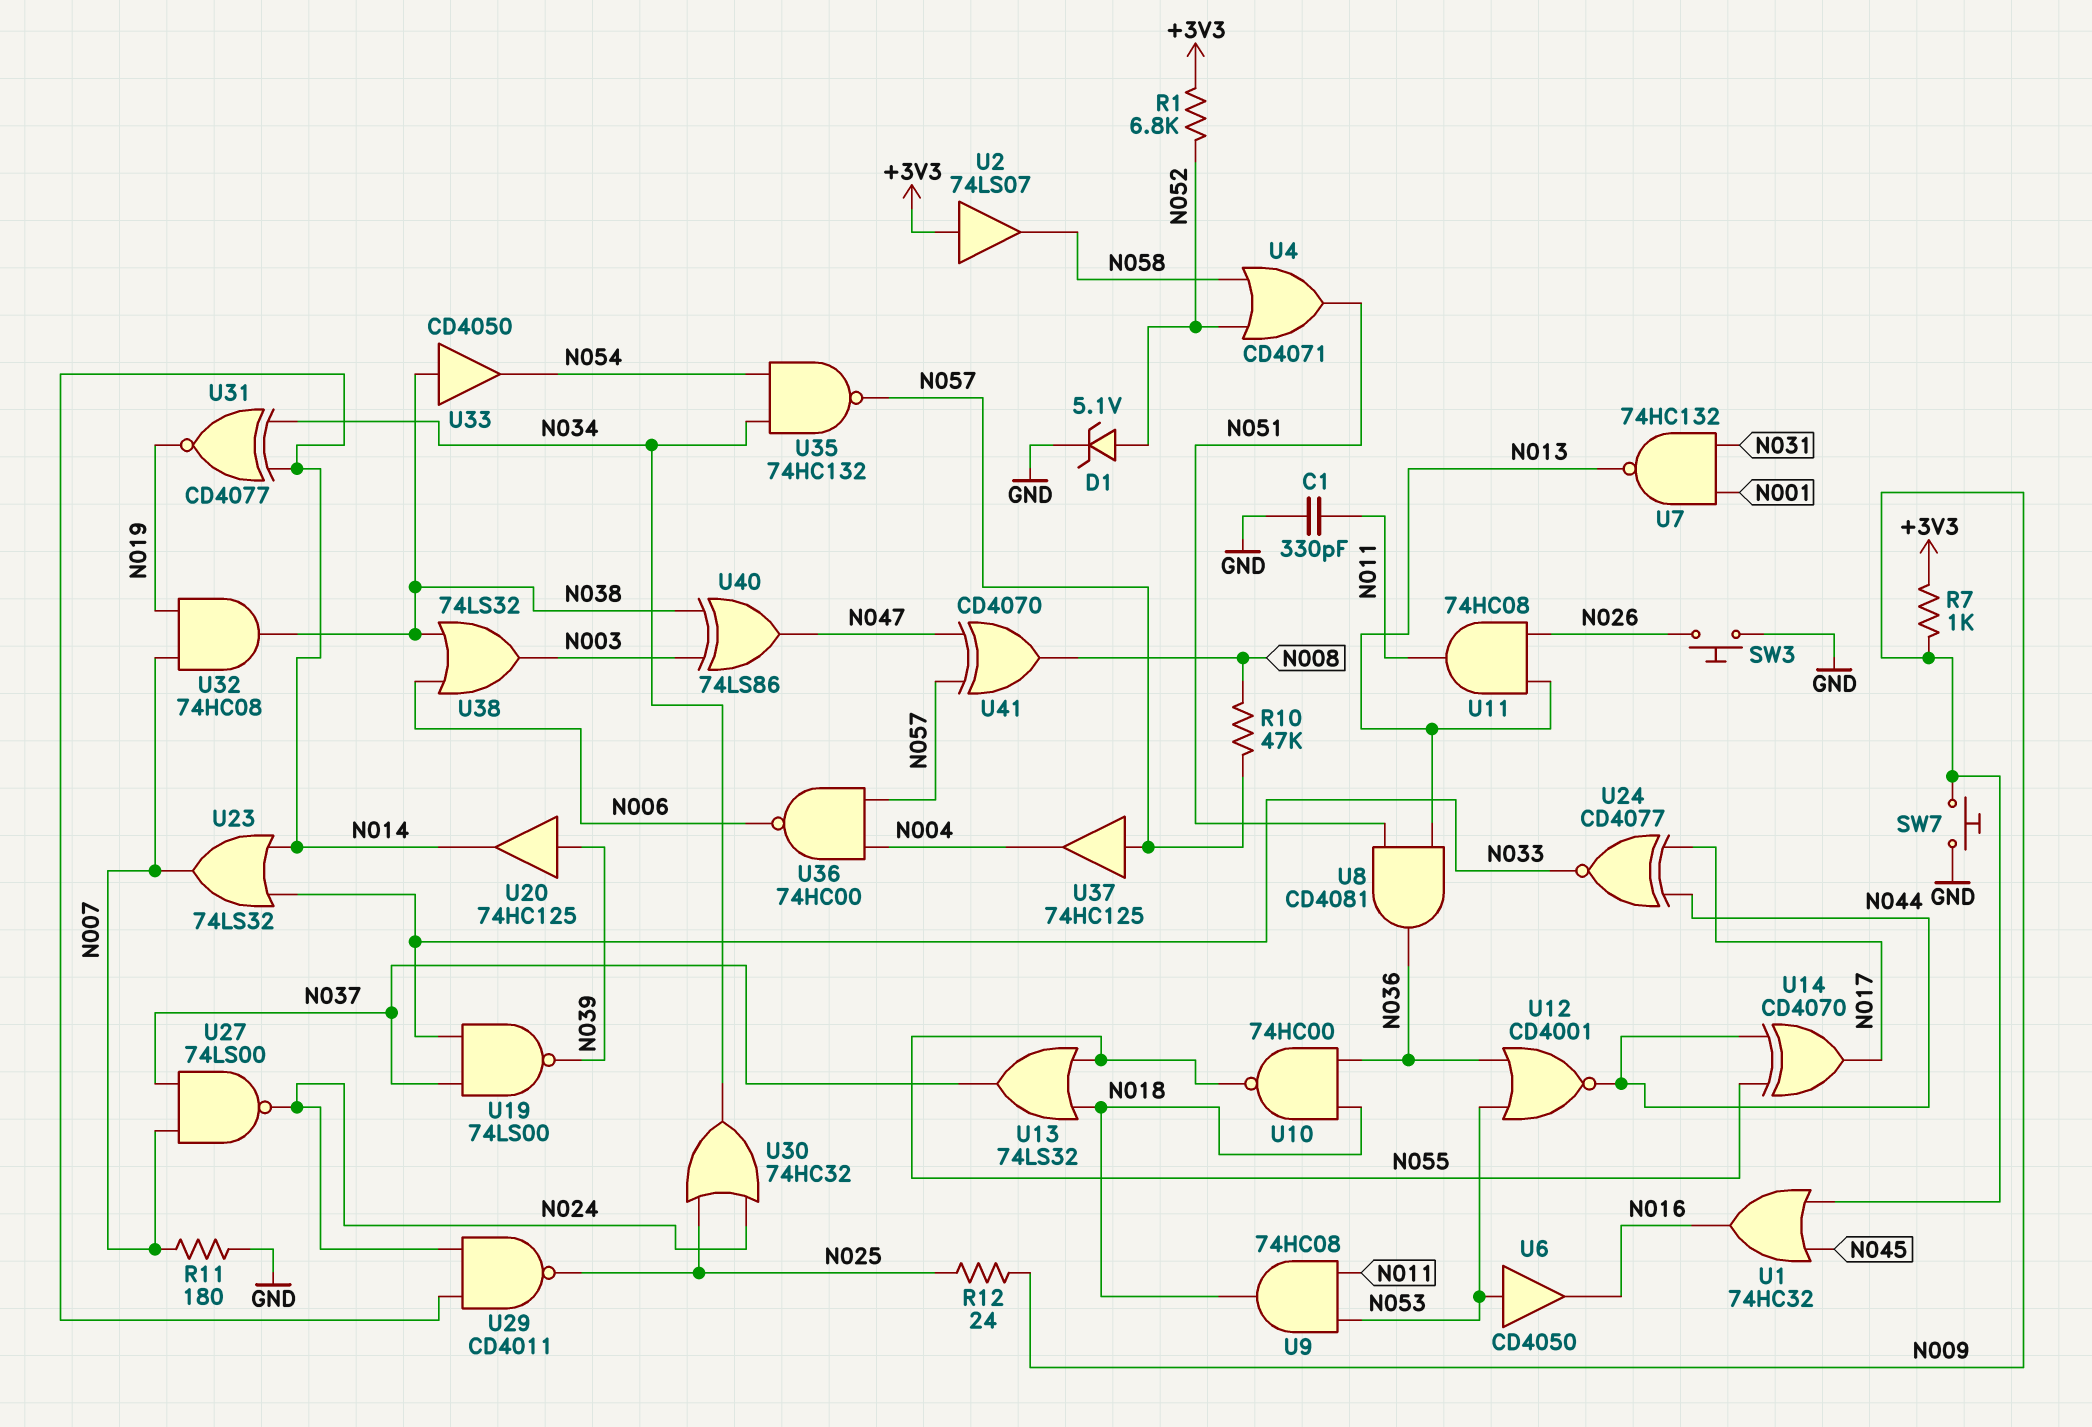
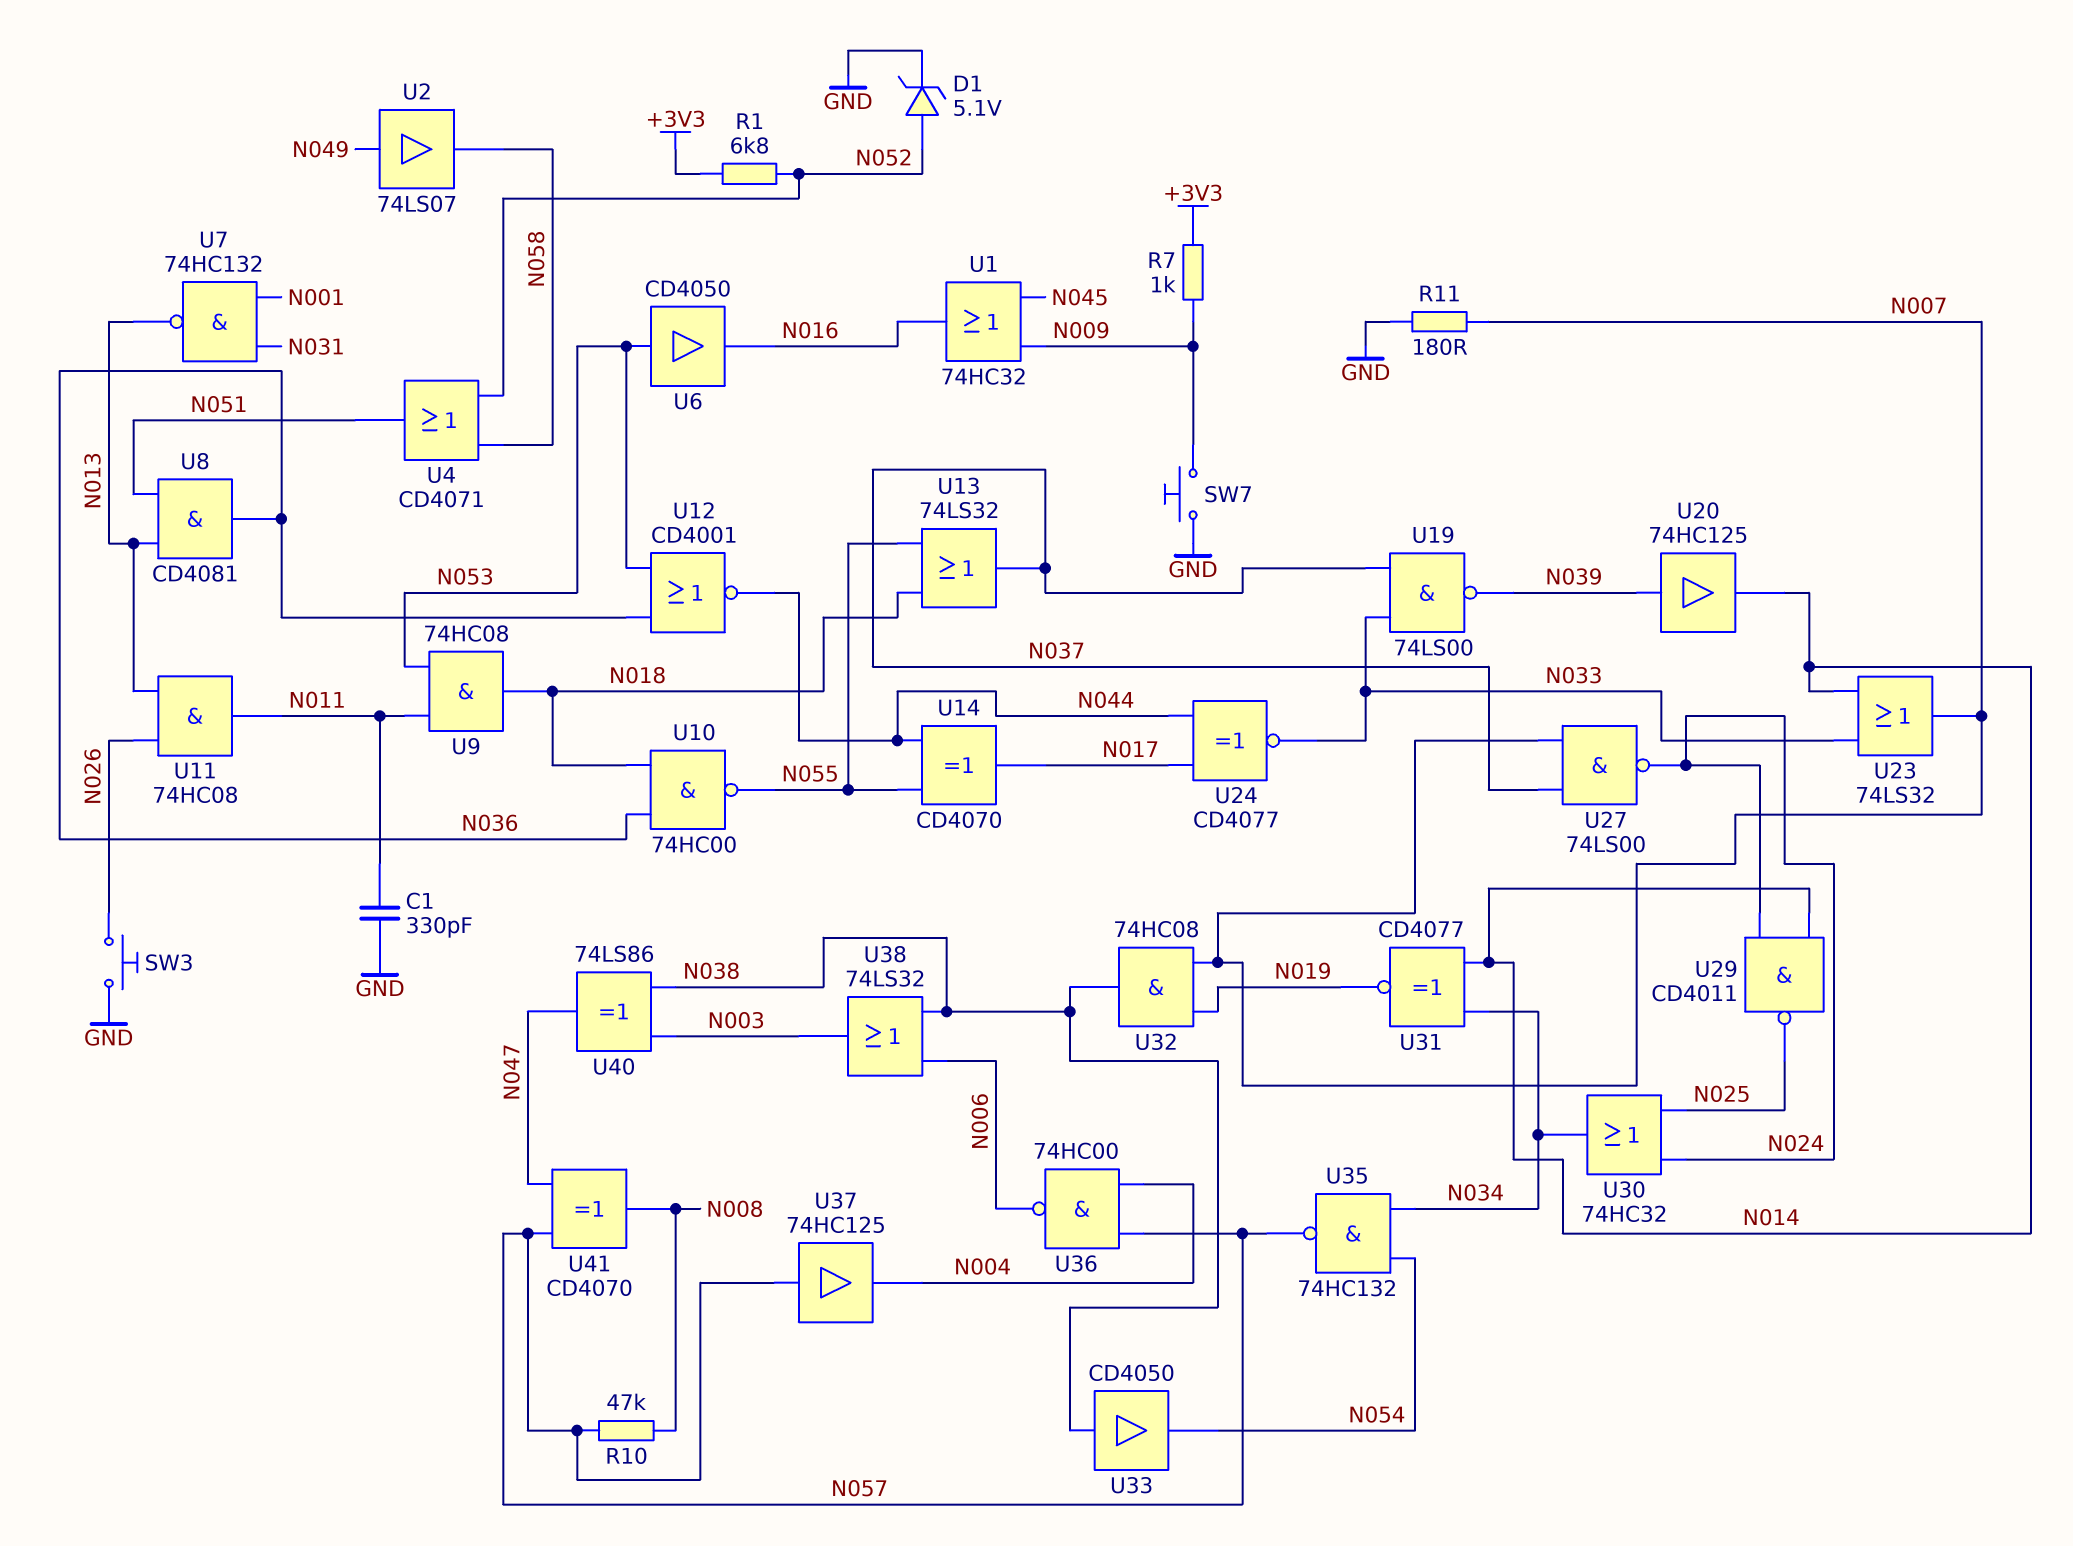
R12: 24 (N009, N025) -> none
U2: buffer 74LS07 (in +3V3, out N058) -> buffer 74LS07 (in N049, out N058)

